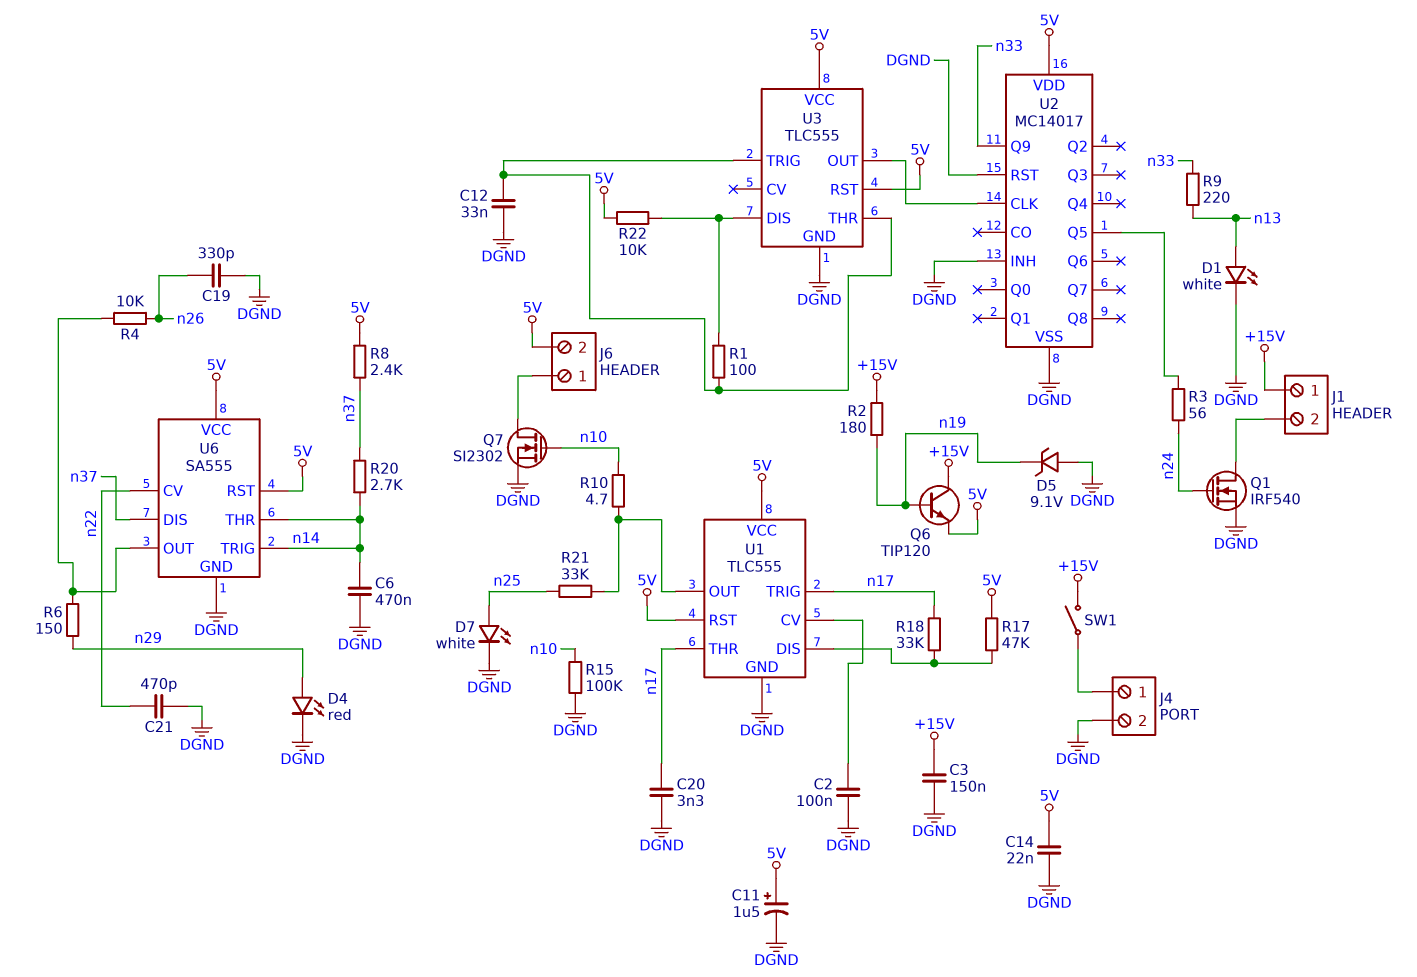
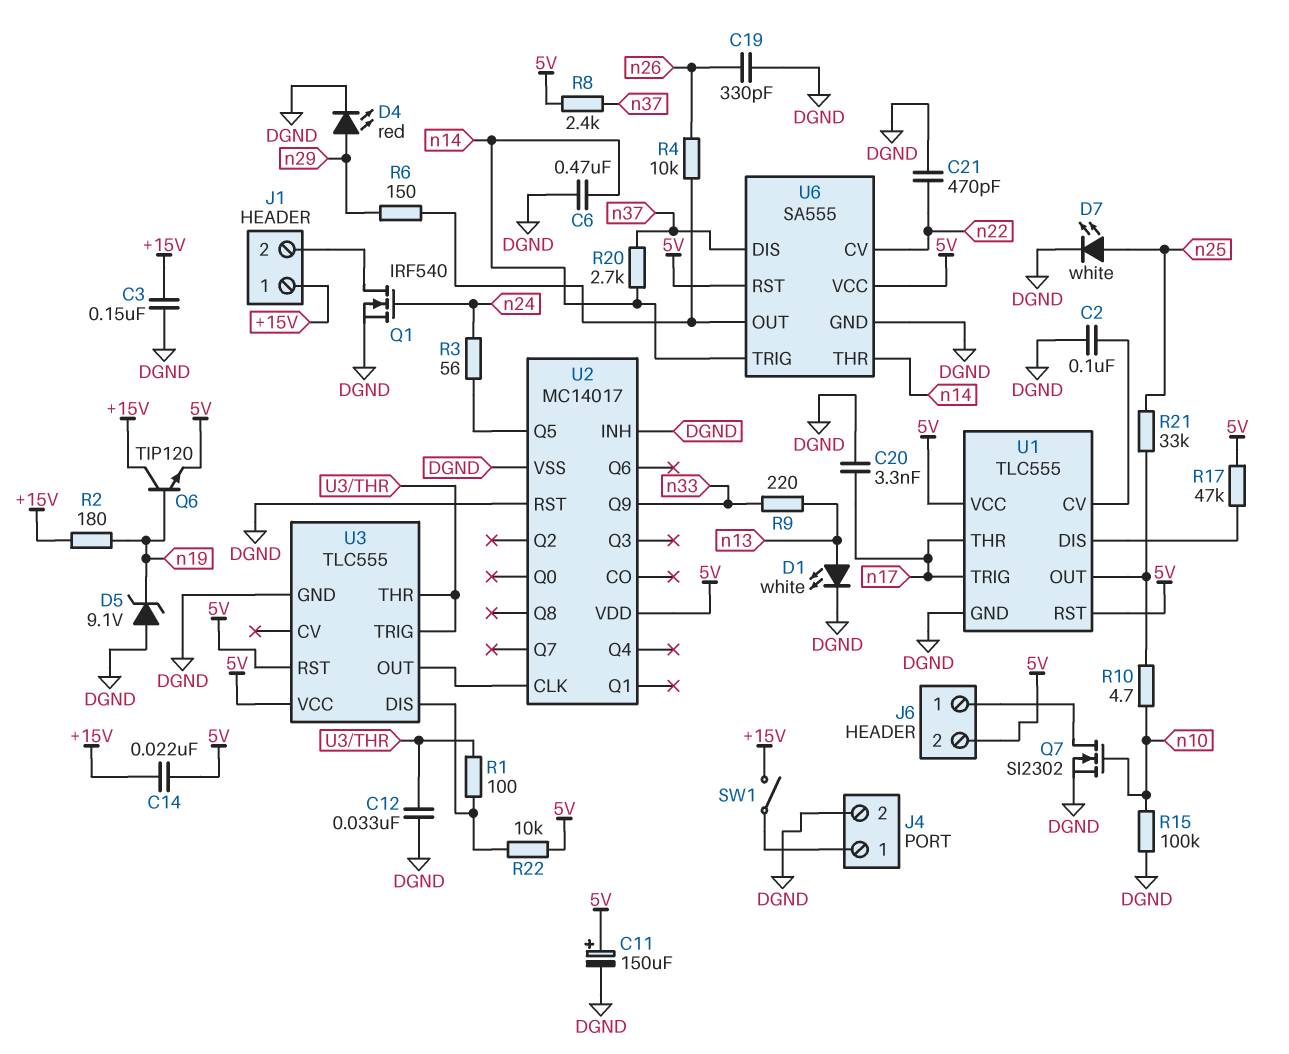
C11: 1.5uF (plus 5V, minus DGND) -> 150uF (plus 5V, minus DGND)
C14: 22nF (5V, DGND) -> 22nF (+15V, 5V)
R18: 33k (U1/DIS, n17) -> none

